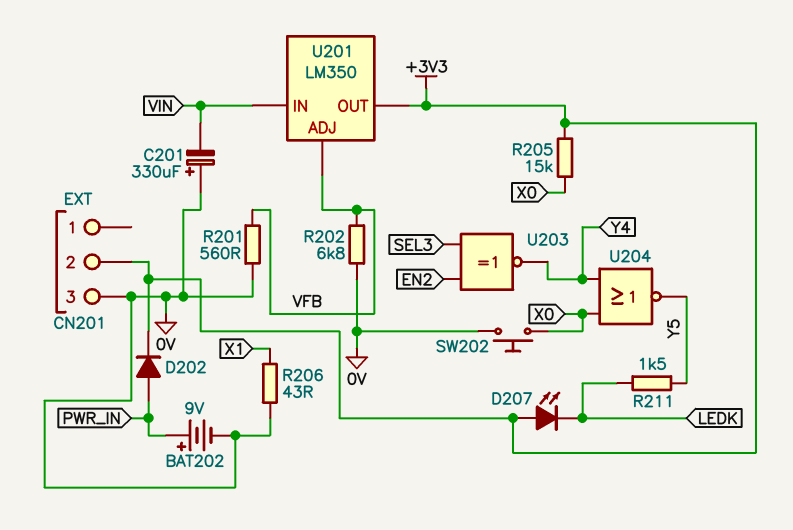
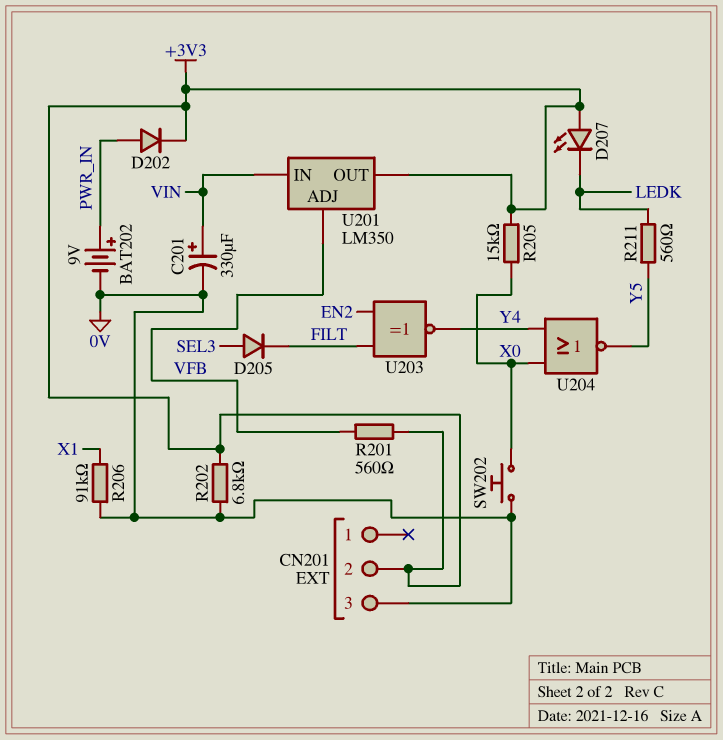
C201: 330uF (plus 0V, minus VIN) -> 330uF (plus VIN, minus 0V)
D205: none -> diode (A SEL3, K FILT)
R201: 560 (0V, VFB) -> 560 (+3V3, VFB)
R202: 6.8k (0V, VFB) -> 6.8k (+3V3, 0V)
R206: 43 (0V, X1) -> 91k (0V, X1)
R211: 1.5k (LEDK, Y5) -> 560 (LEDK, Y5)
U203: XNOR (in EN2, in SEL3, out Y4) -> XNOR (in EN2, in FILT, out Y4)

